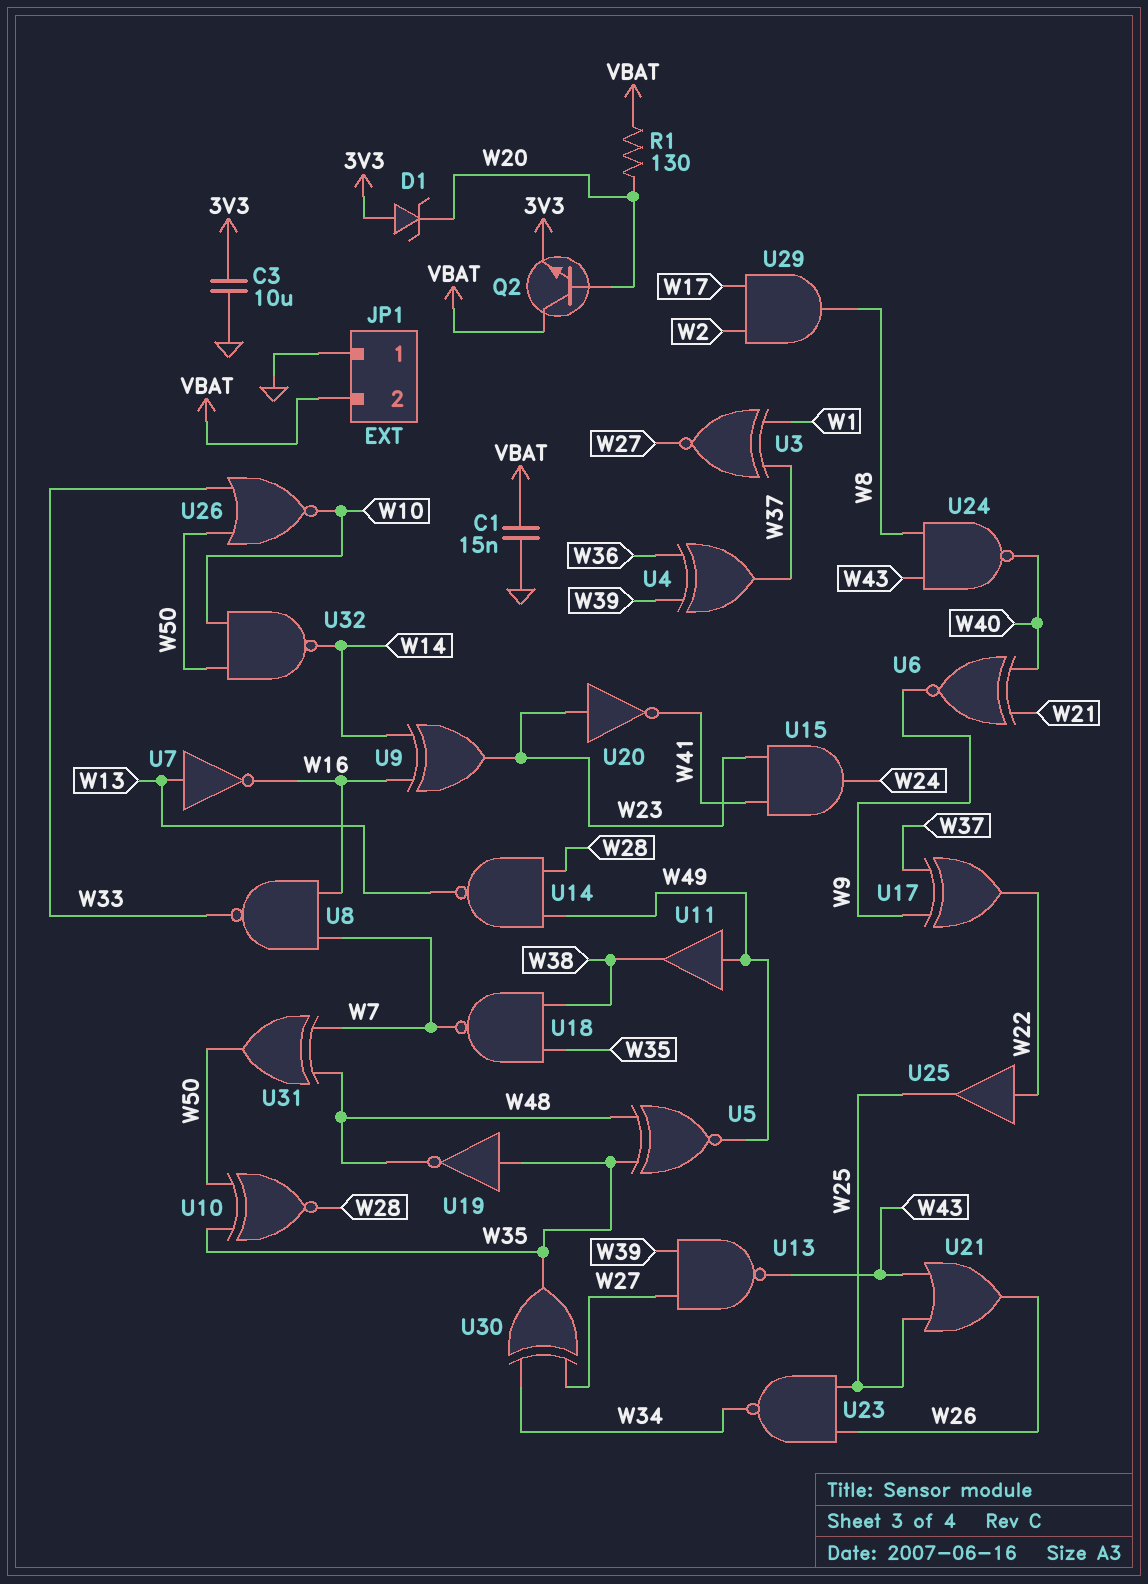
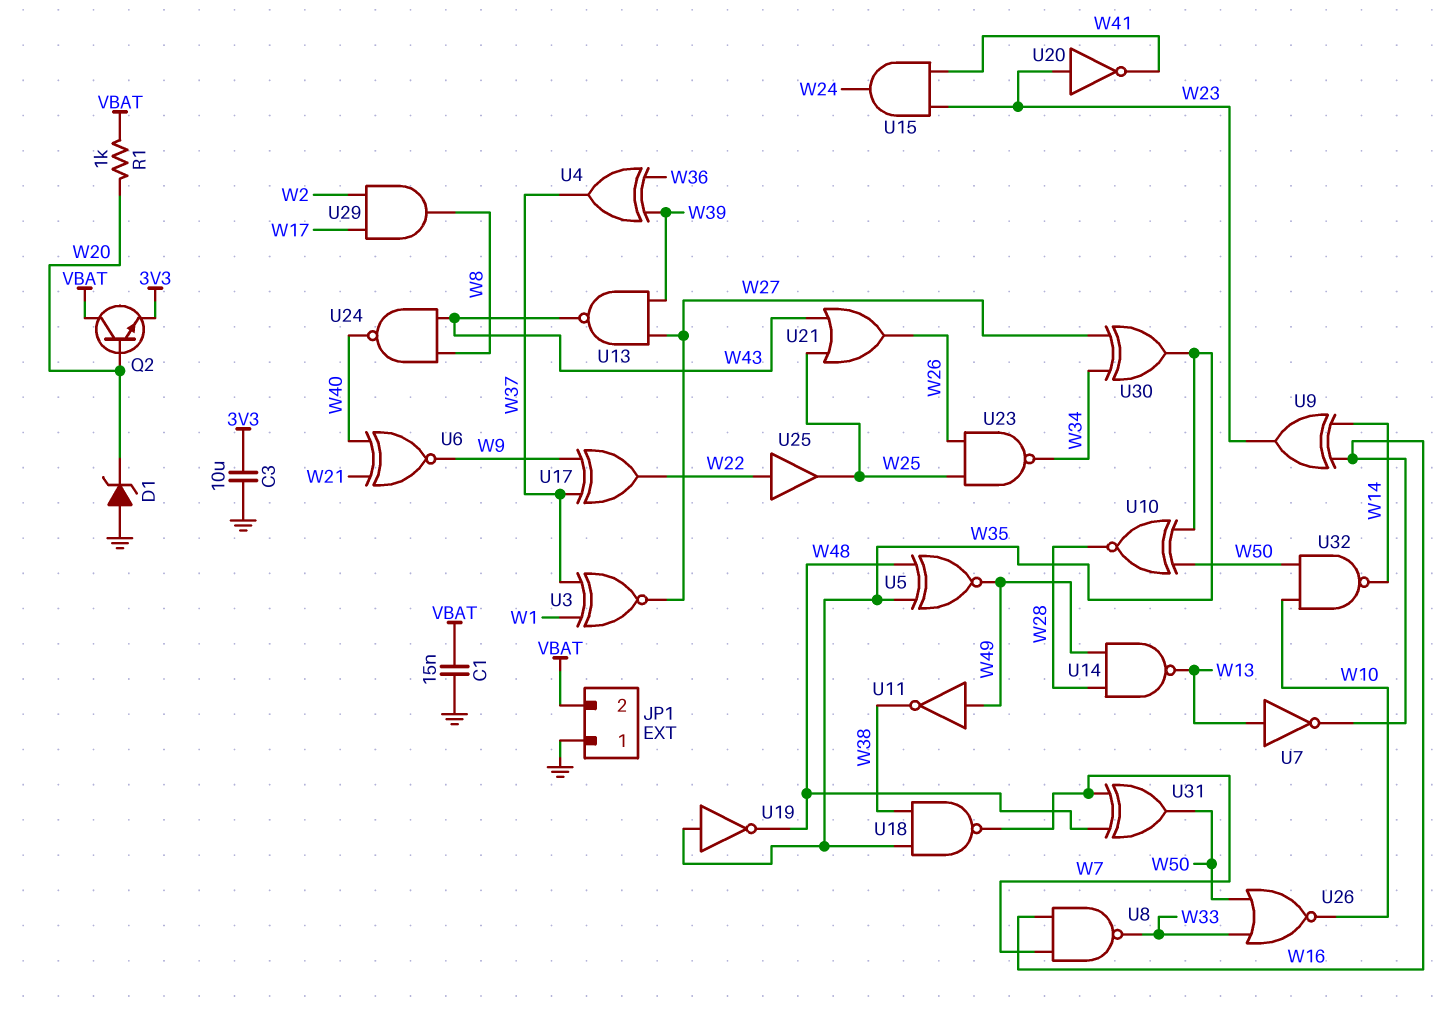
D1: zener (A 3V3, K W20) -> zener (A GND, K W20)
R1: 130 (VBAT, W20) -> 1k (VBAT, W20)
U11: buffer (in W49, out W38) -> NOT (in W49, out W38)

